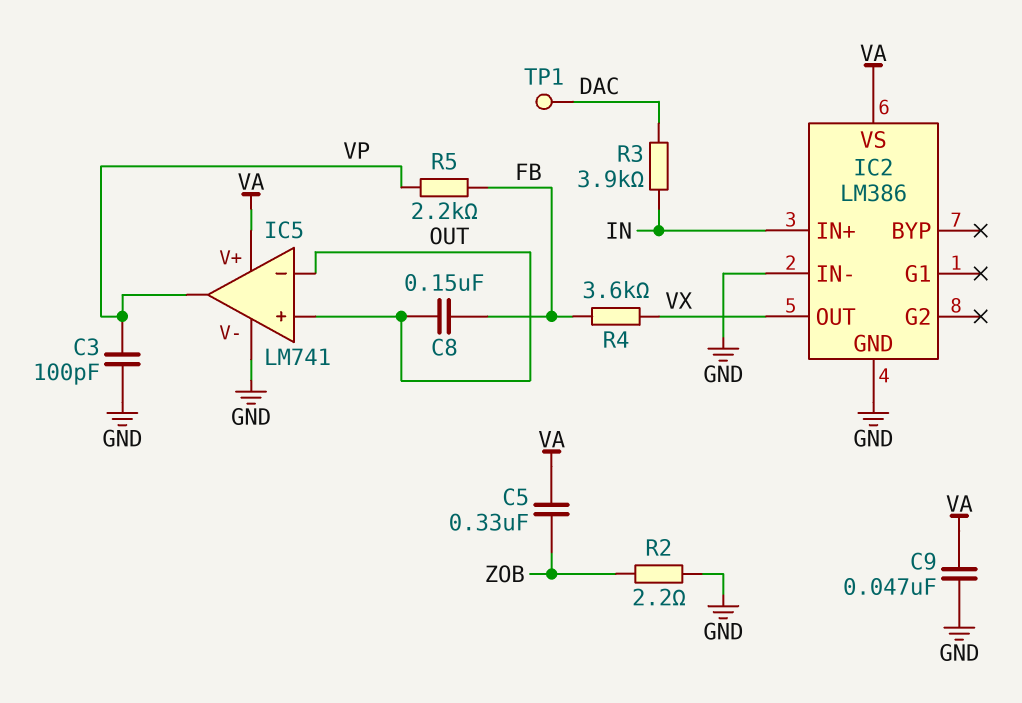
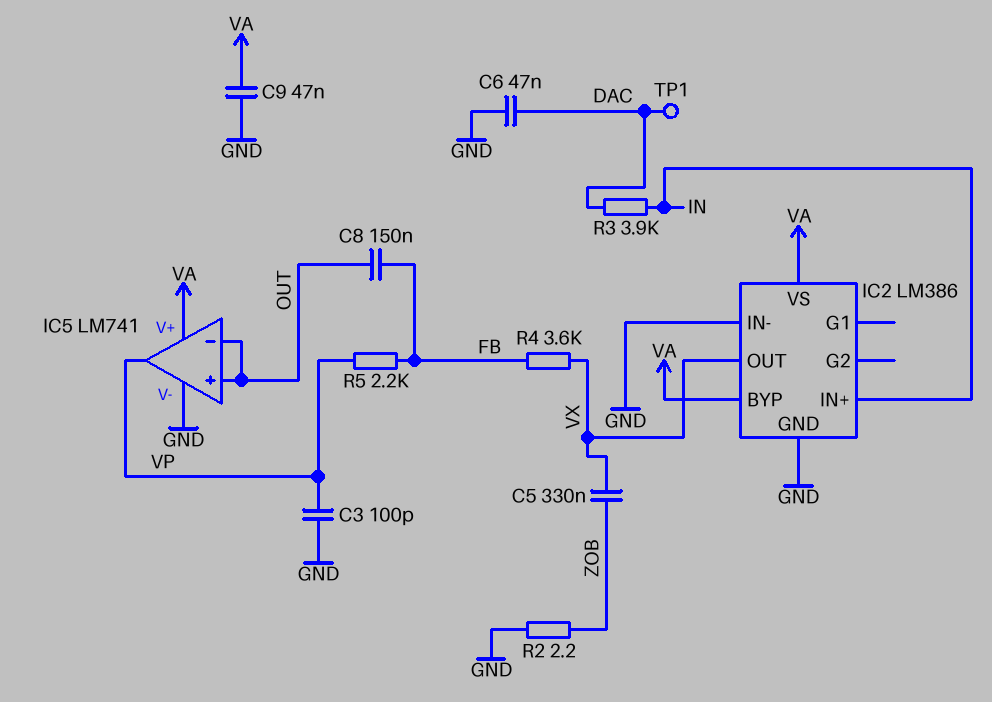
C5: 330nF (VA, ZOB) -> 330nF (VX, ZOB)
C6: none -> 47nF (DAC, GND)
IC2 pin BYP: none -> VA

